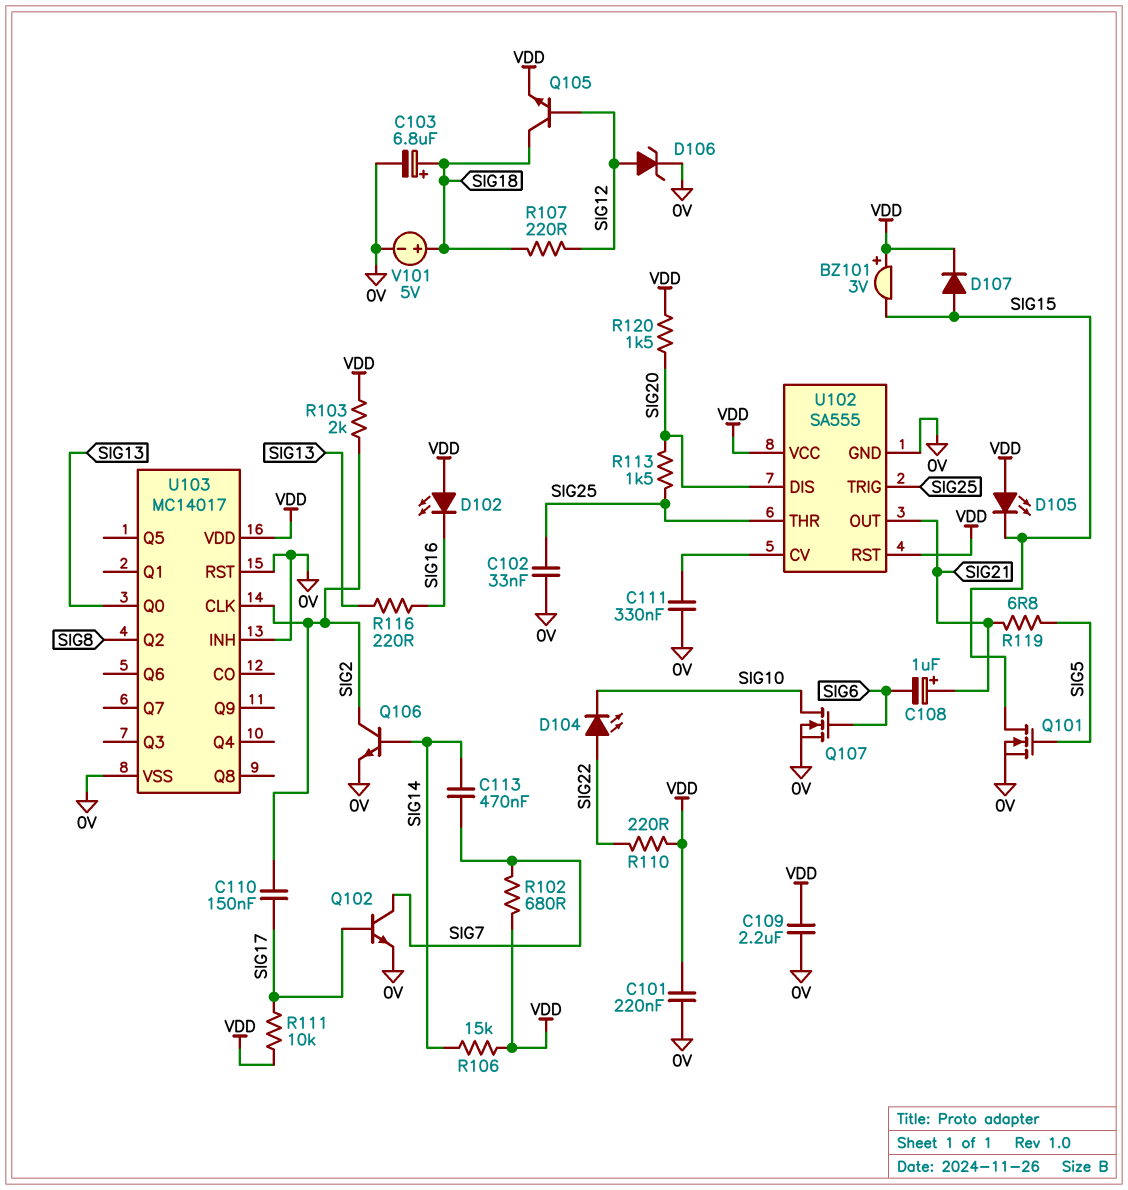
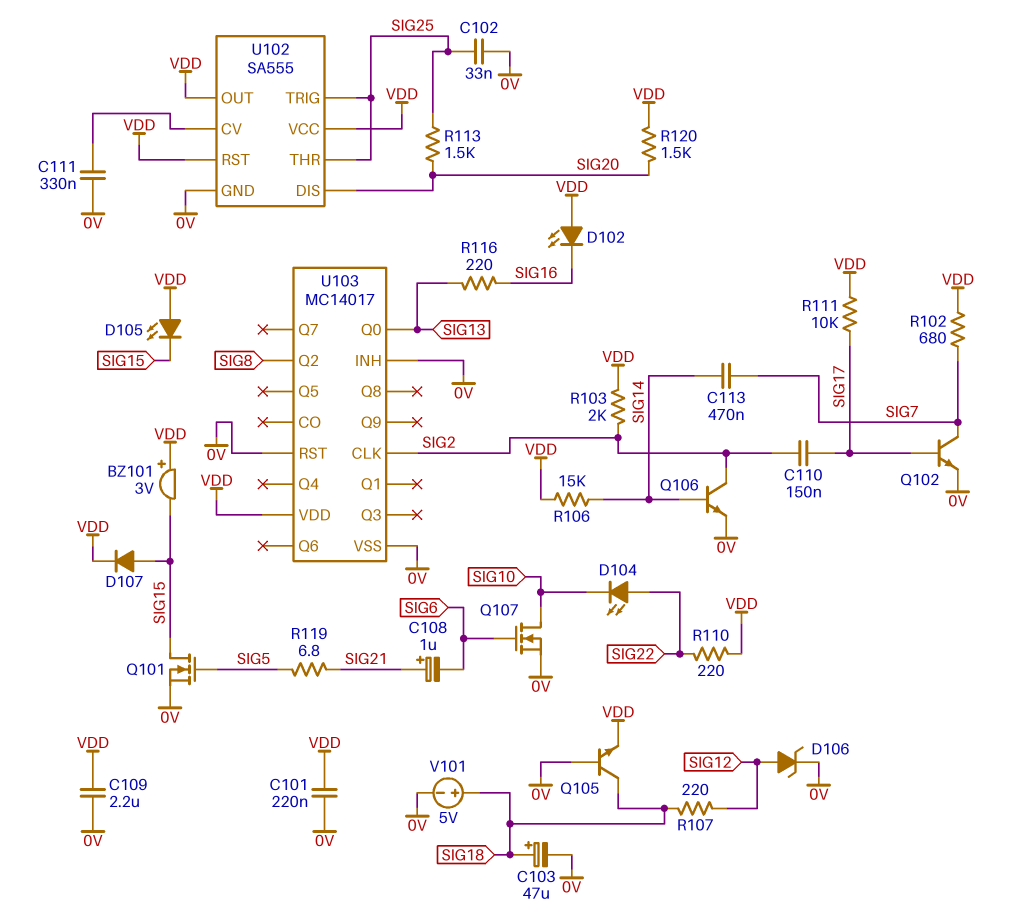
C103: 6.8uF (plus SIG18, minus 0V) -> 47uF (plus SIG18, minus 0V)
Q105: NPN (B SIG12, C SIG18, E VDD) -> NPN (B 0V, C SIG18, E VDD)
U102 pin OUT: SIG21 -> VDD

